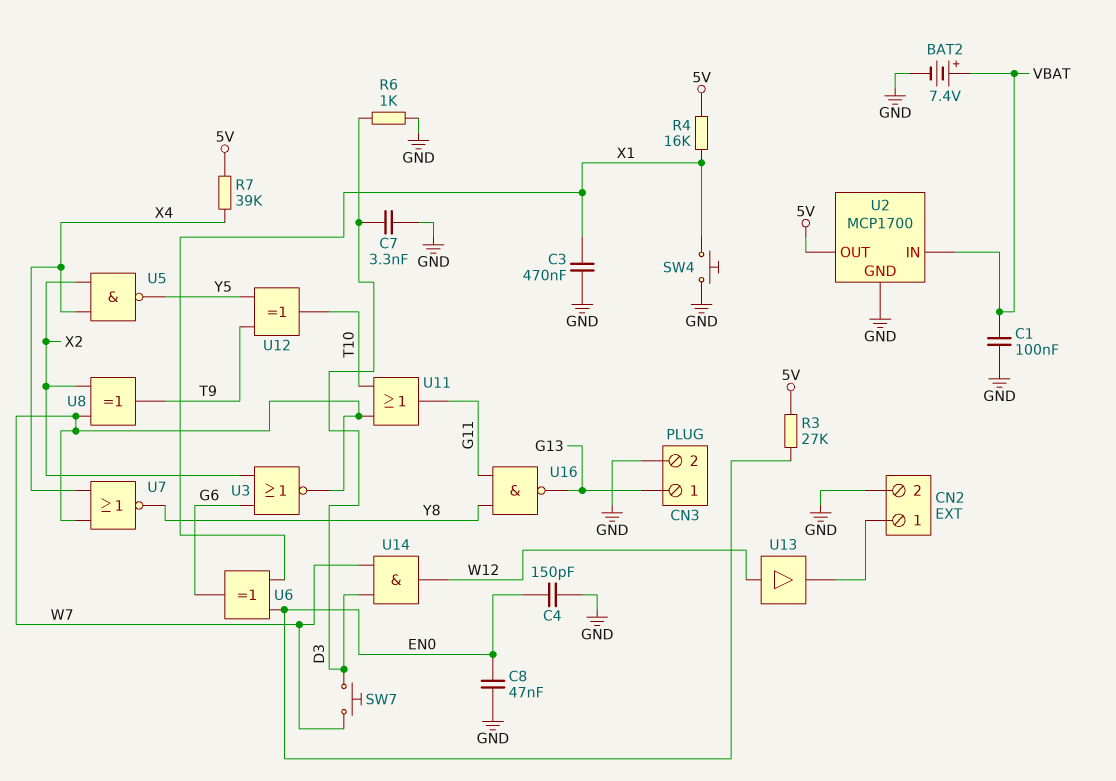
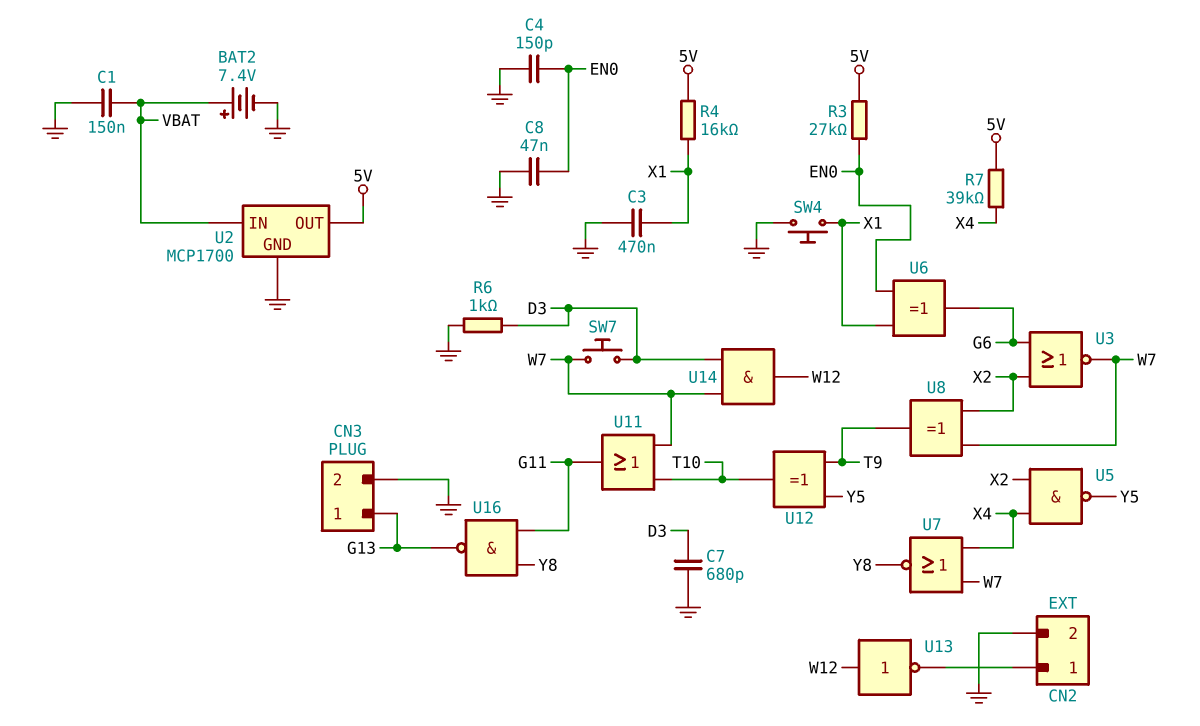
C1: 100nF (GND, VBAT) -> 150nF (GND, VBAT)
C7: 3.3nF (D3, GND) -> 680pF (D3, GND)
U13: buffer (in W12, out CN2/1) -> NOT (in W12, out CN2/1)

